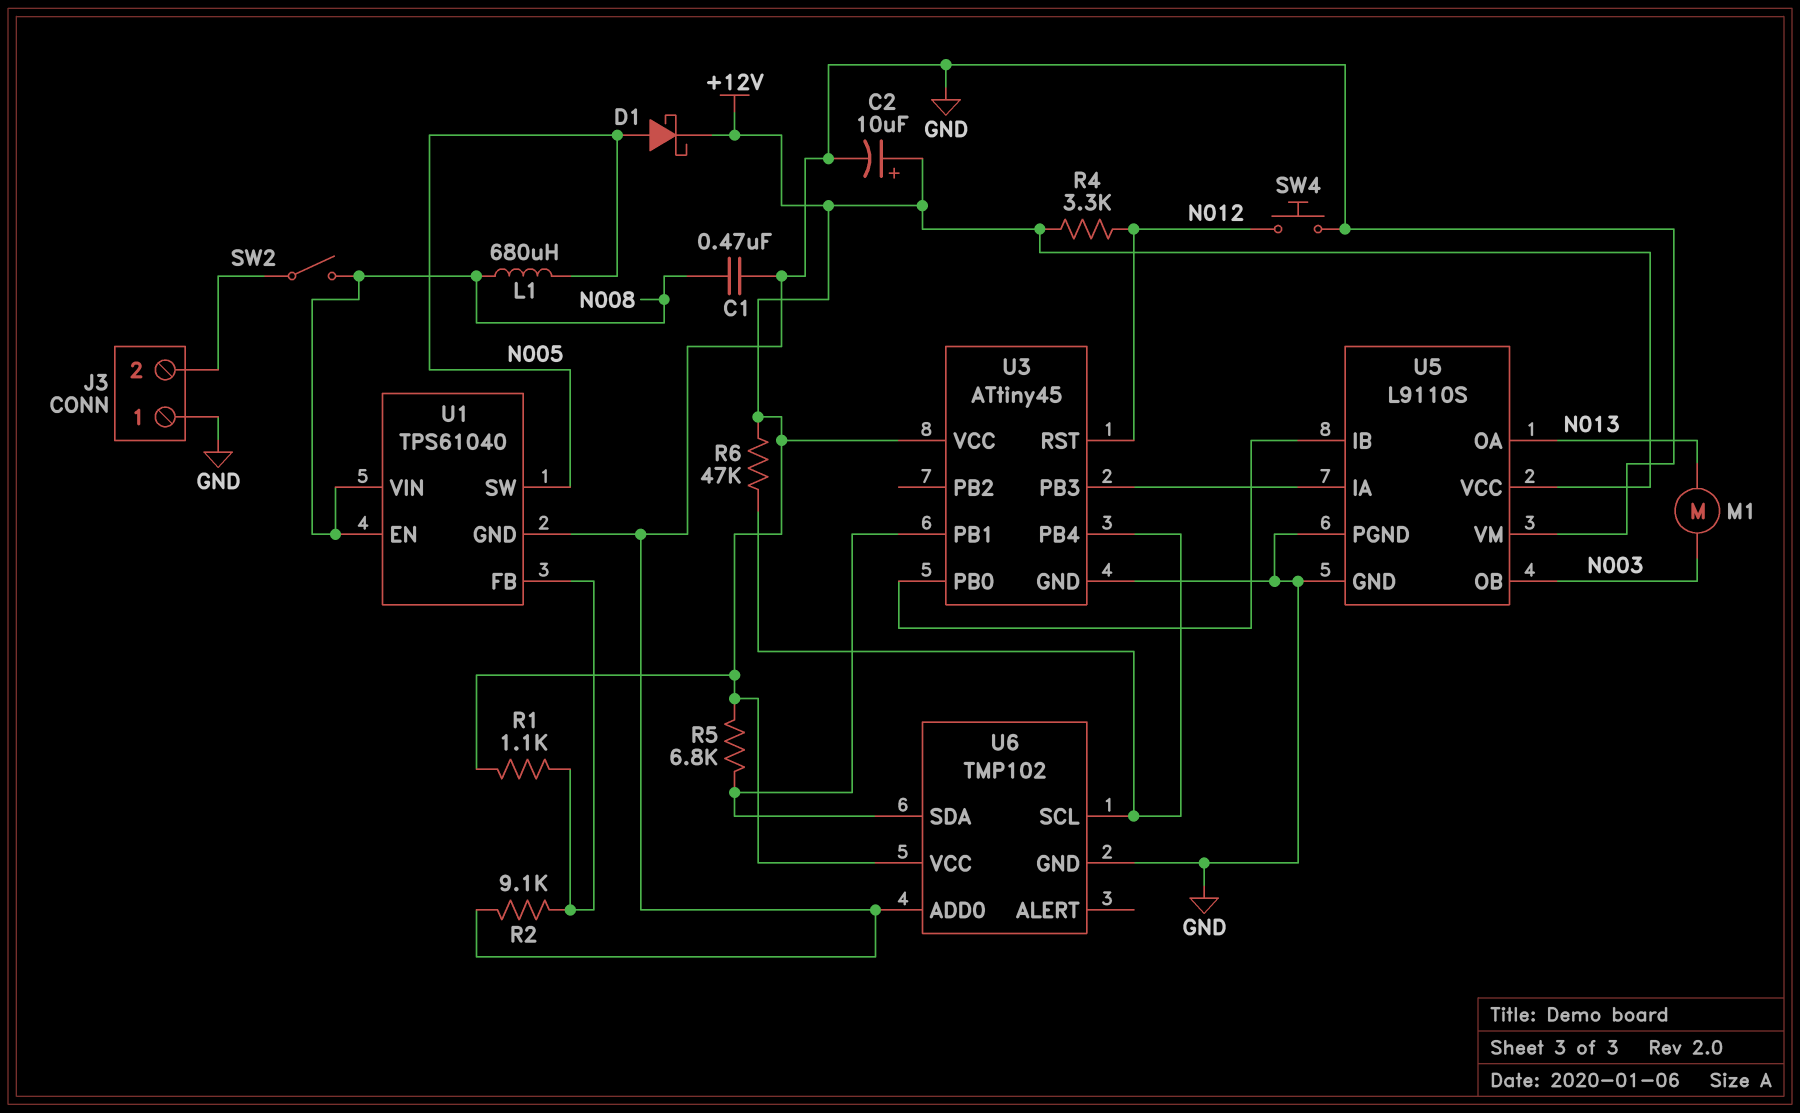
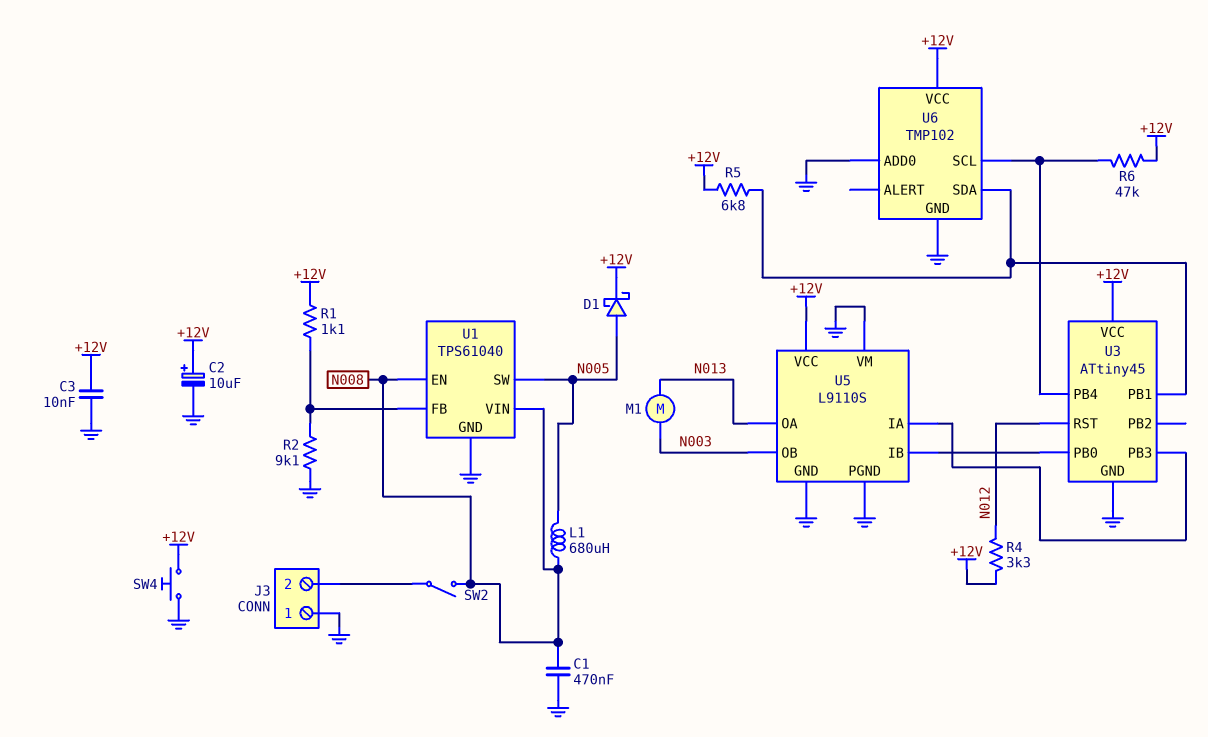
C3: none -> 10nF (+12V, GND)
SW4: button (GND, N012) -> button (+12V, GND)

